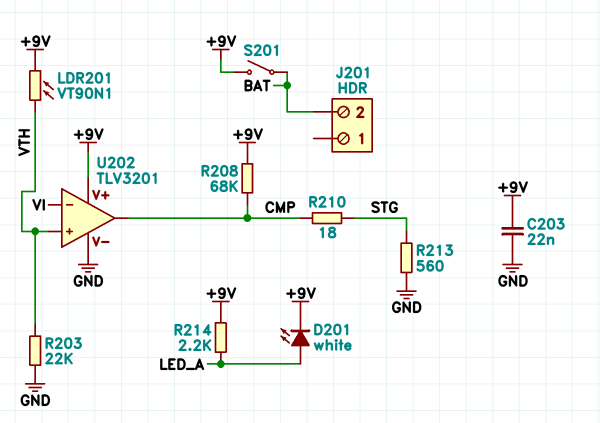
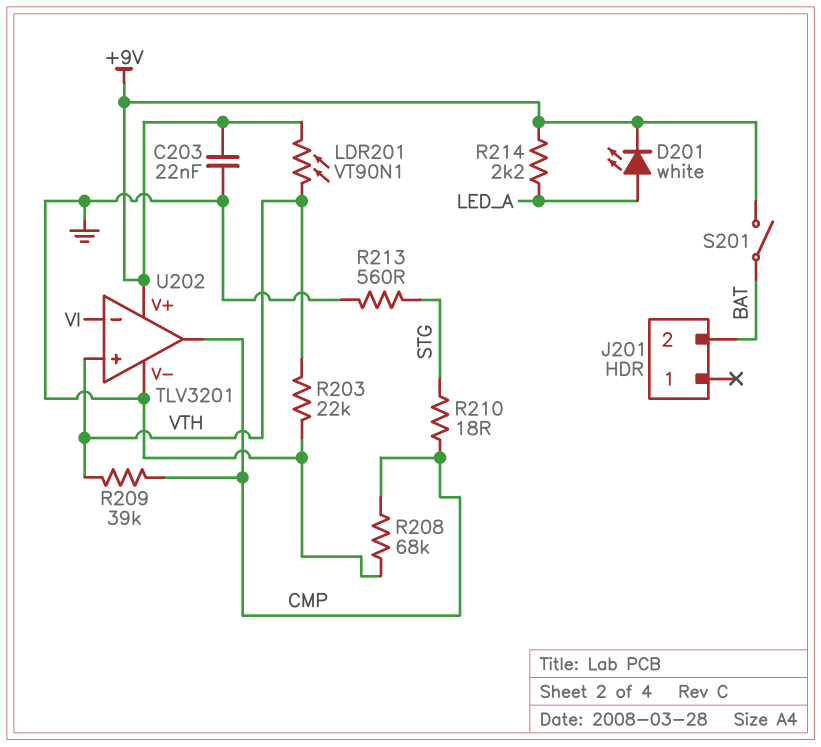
R208: 68k (+9V, CMP) -> 68k (CMP, GND)
R209: none -> 39k (CMP, VTH)

